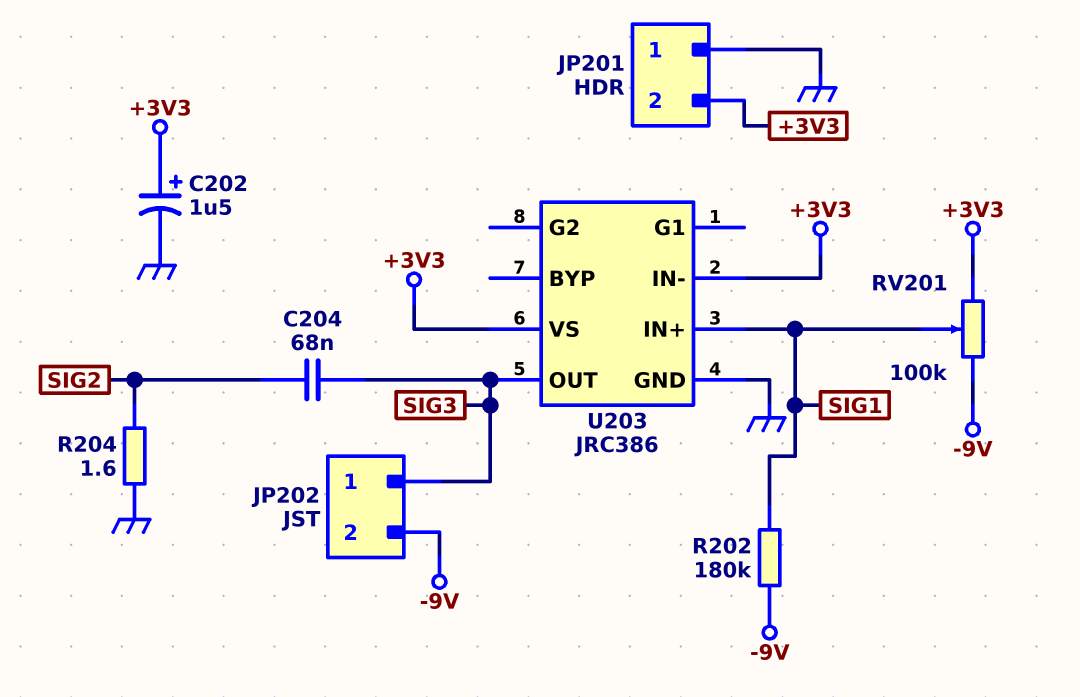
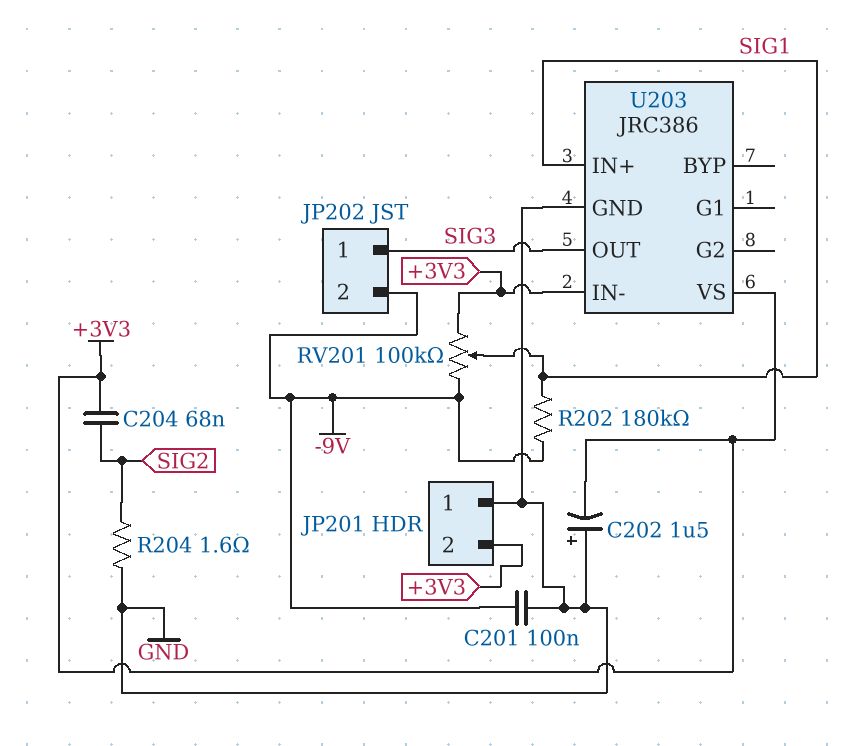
C201: none -> 100nF (-9V, GND)
C202: 1.5uF (plus +3V3, minus GND) -> 1.5uF (plus GND, minus +3V3)
C204: 68nF (SIG2, SIG3) -> 68nF (+3V3, SIG2)

